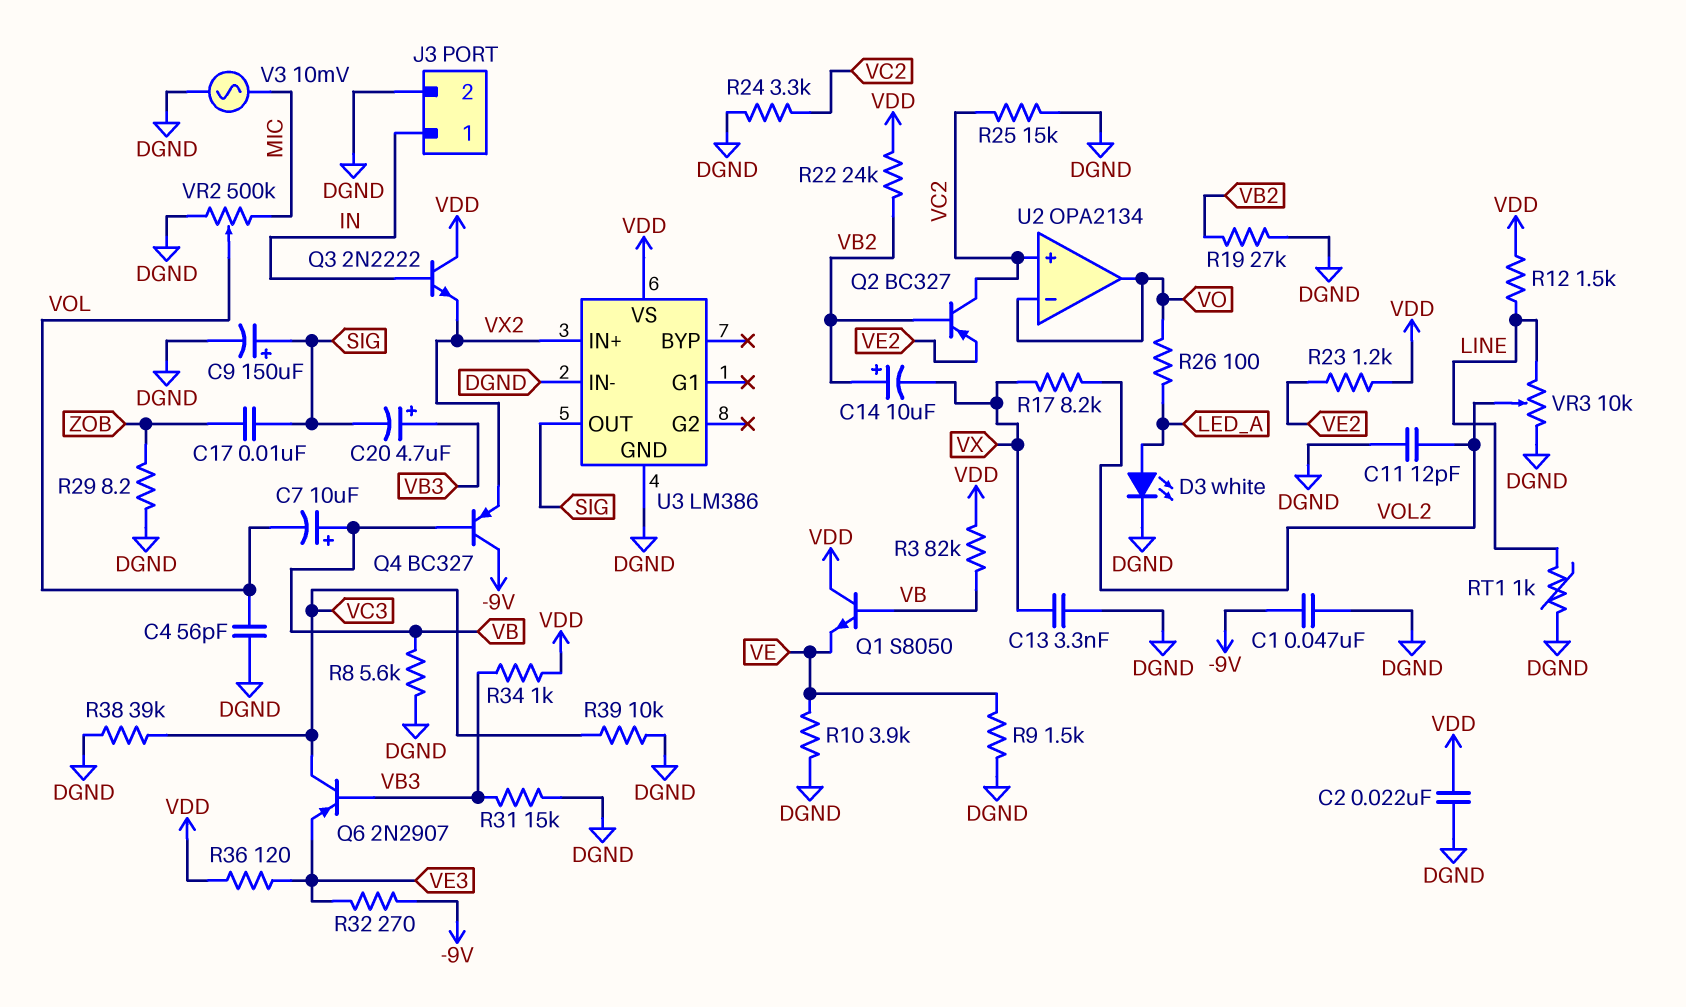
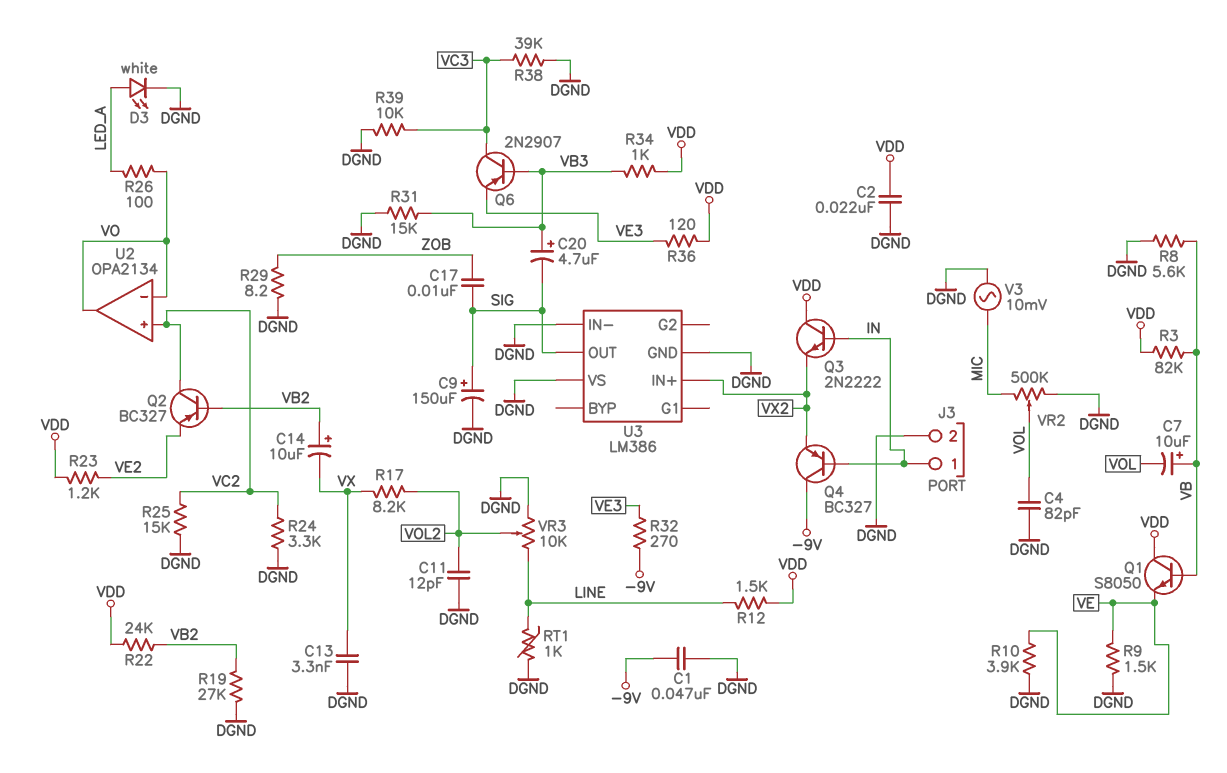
C4: 56pF (DGND, VOL) -> 82pF (DGND, VOL)
Q4: PNP BC327 (B VB, C -9V, E VX2) -> PNP BC327 (B IN, C -9V, E VX2)
U3 pin VS: VDD -> DGND

